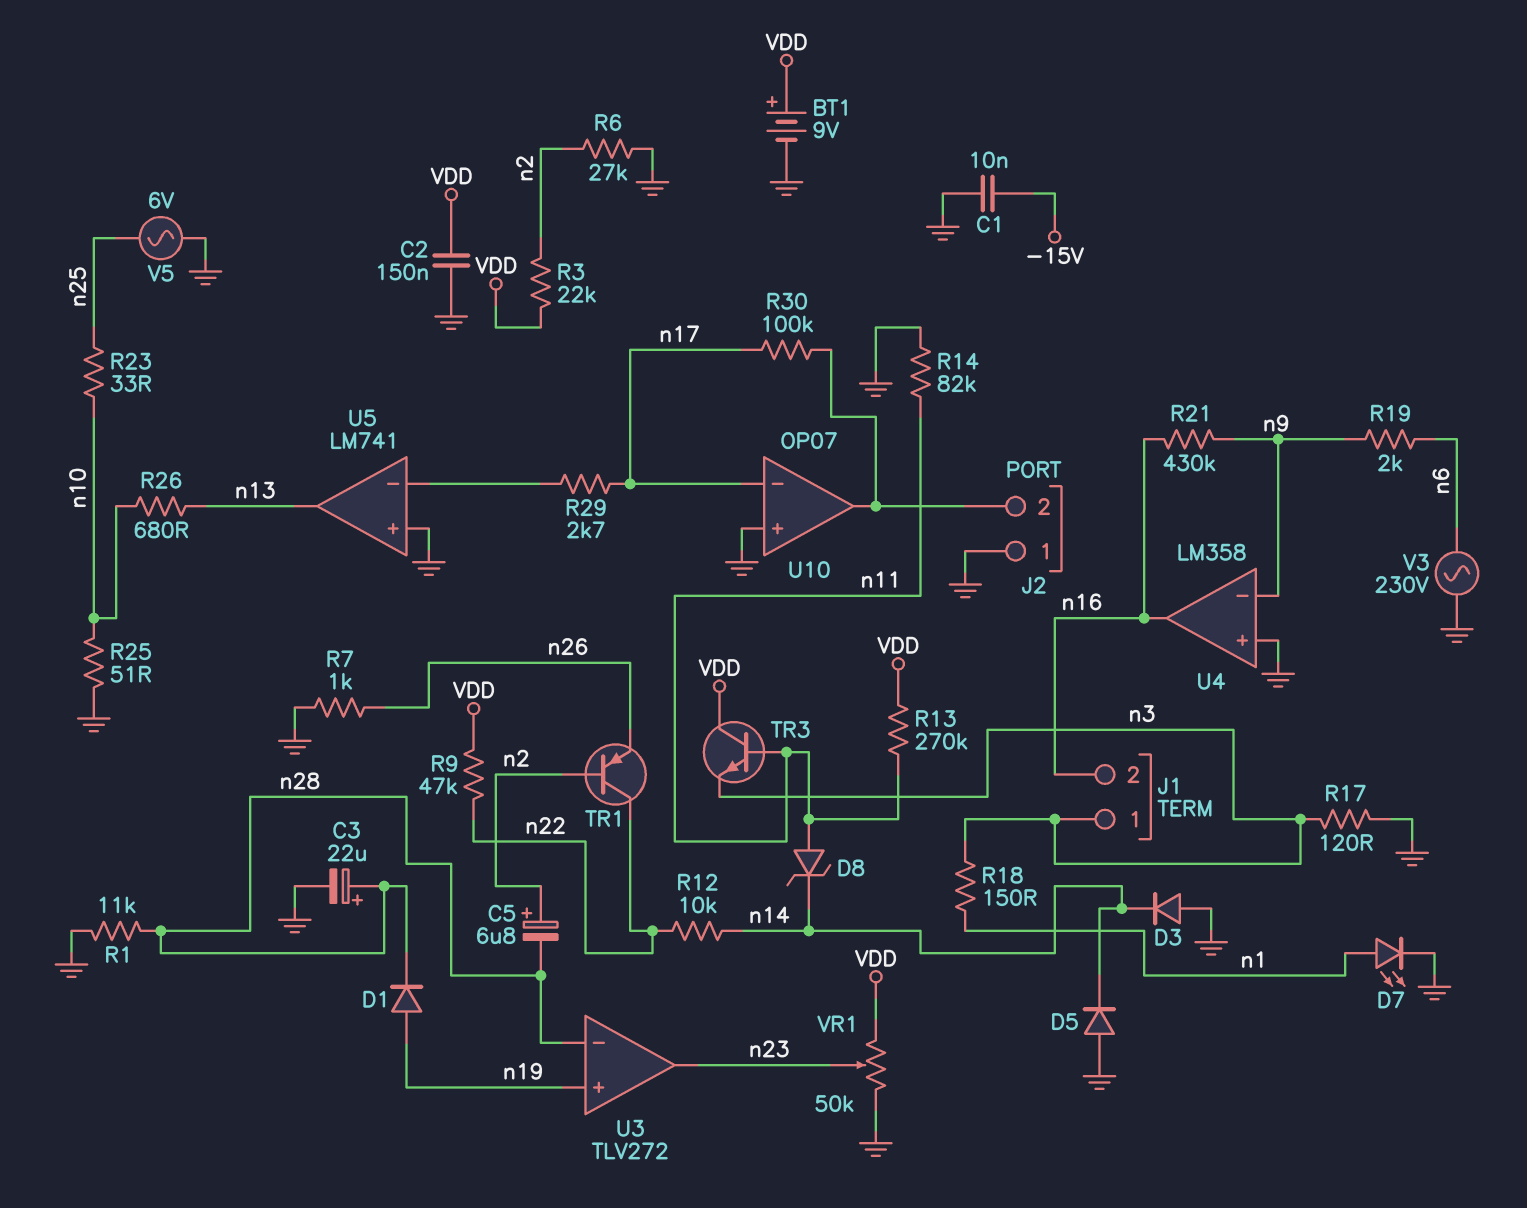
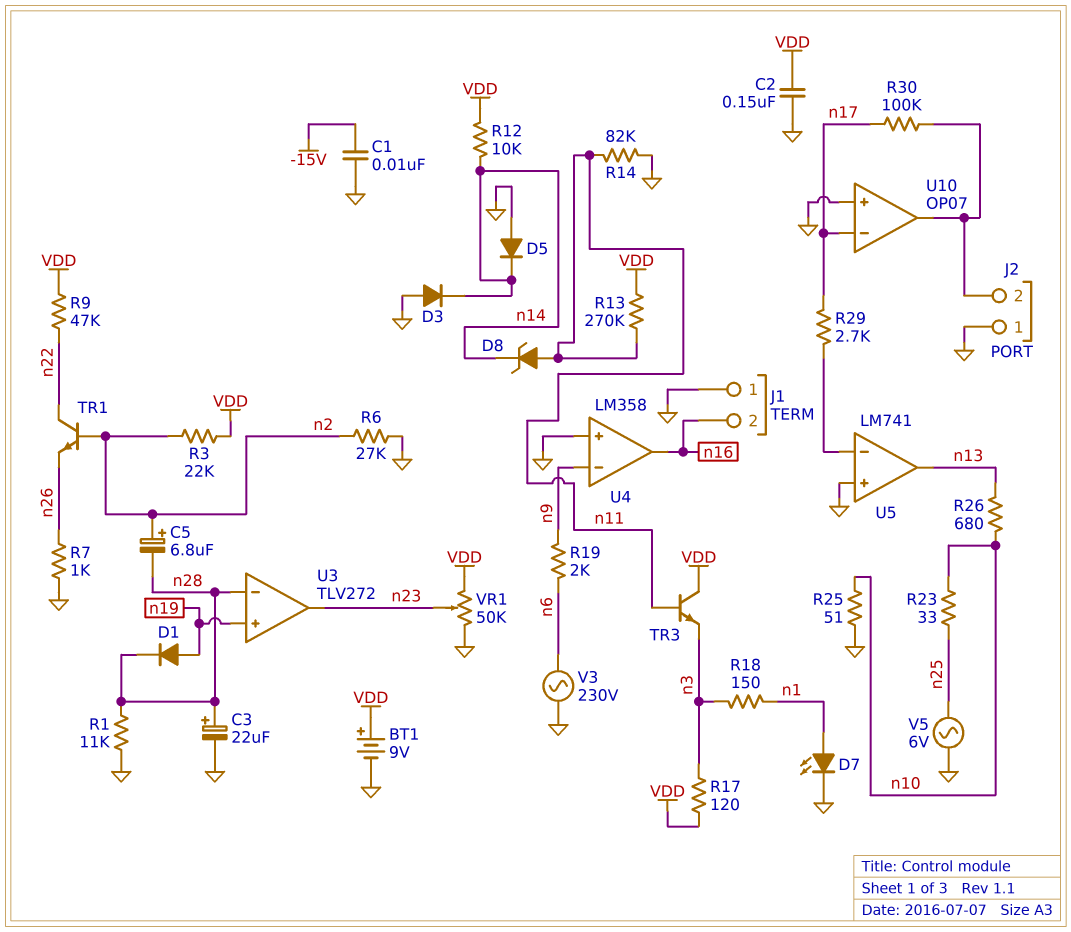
J1 pin 1: n3 -> GND
R12: 10k (n14, n22) -> 10k (VDD, n14)
R17: 120 (GND, n3) -> 120 (VDD, n3)
R21: 430k (n9, n16) -> none
TR1: PNP (B n2, C n22, E n26) -> NPN (B n2, C n22, E n26)

